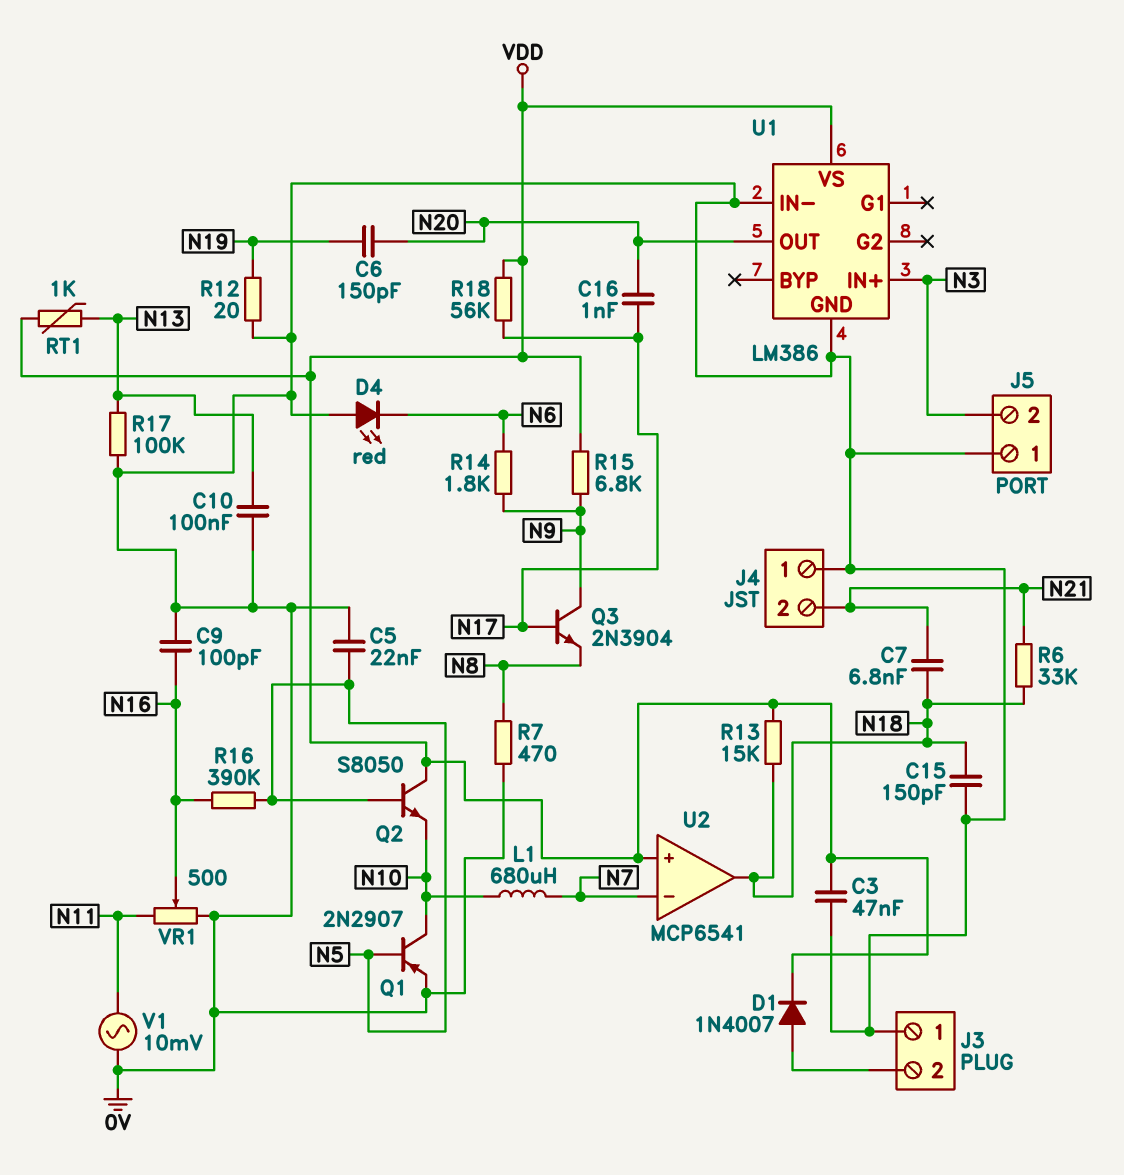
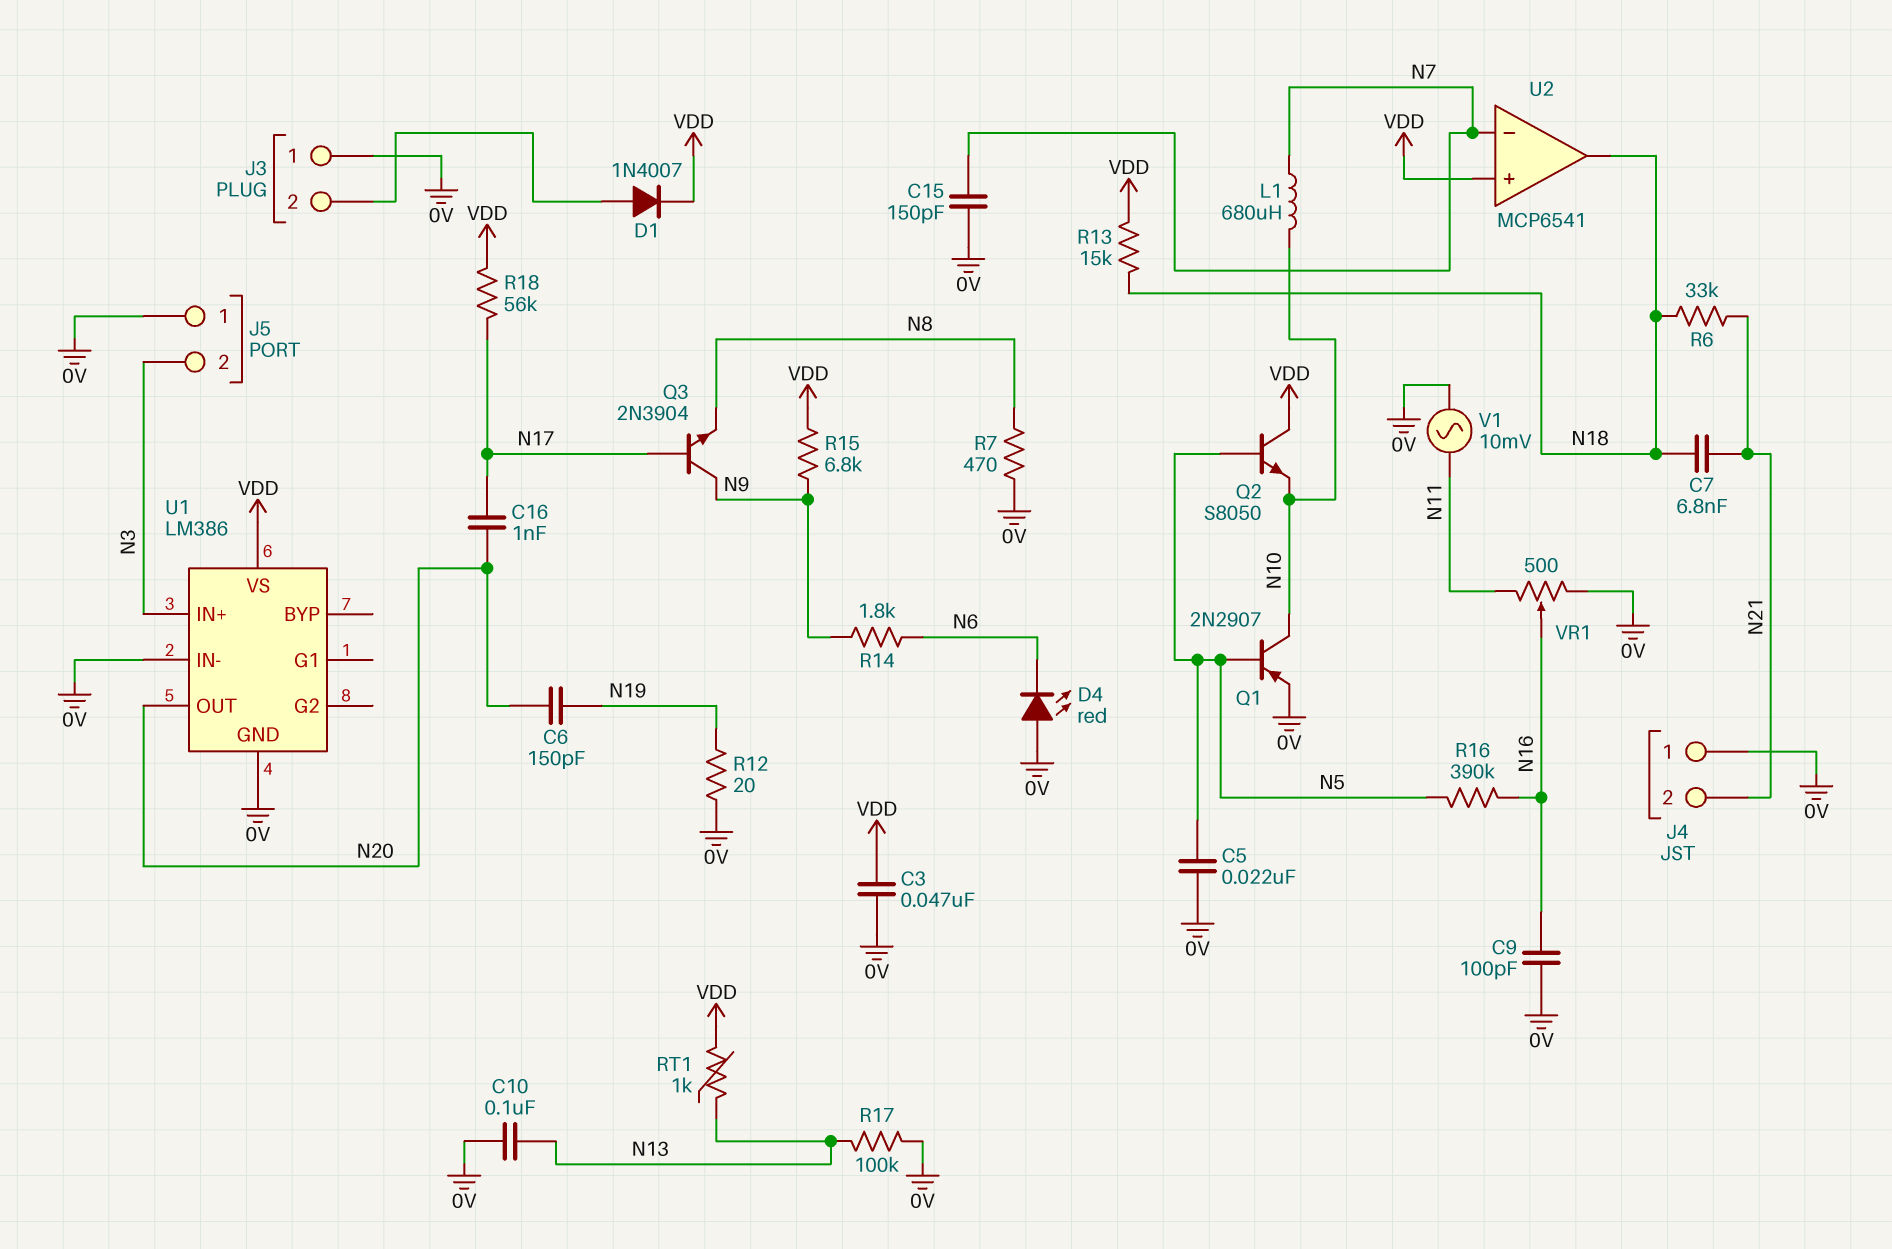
C15: 150pF (0V, N18) -> 150pF (0V, N7)

